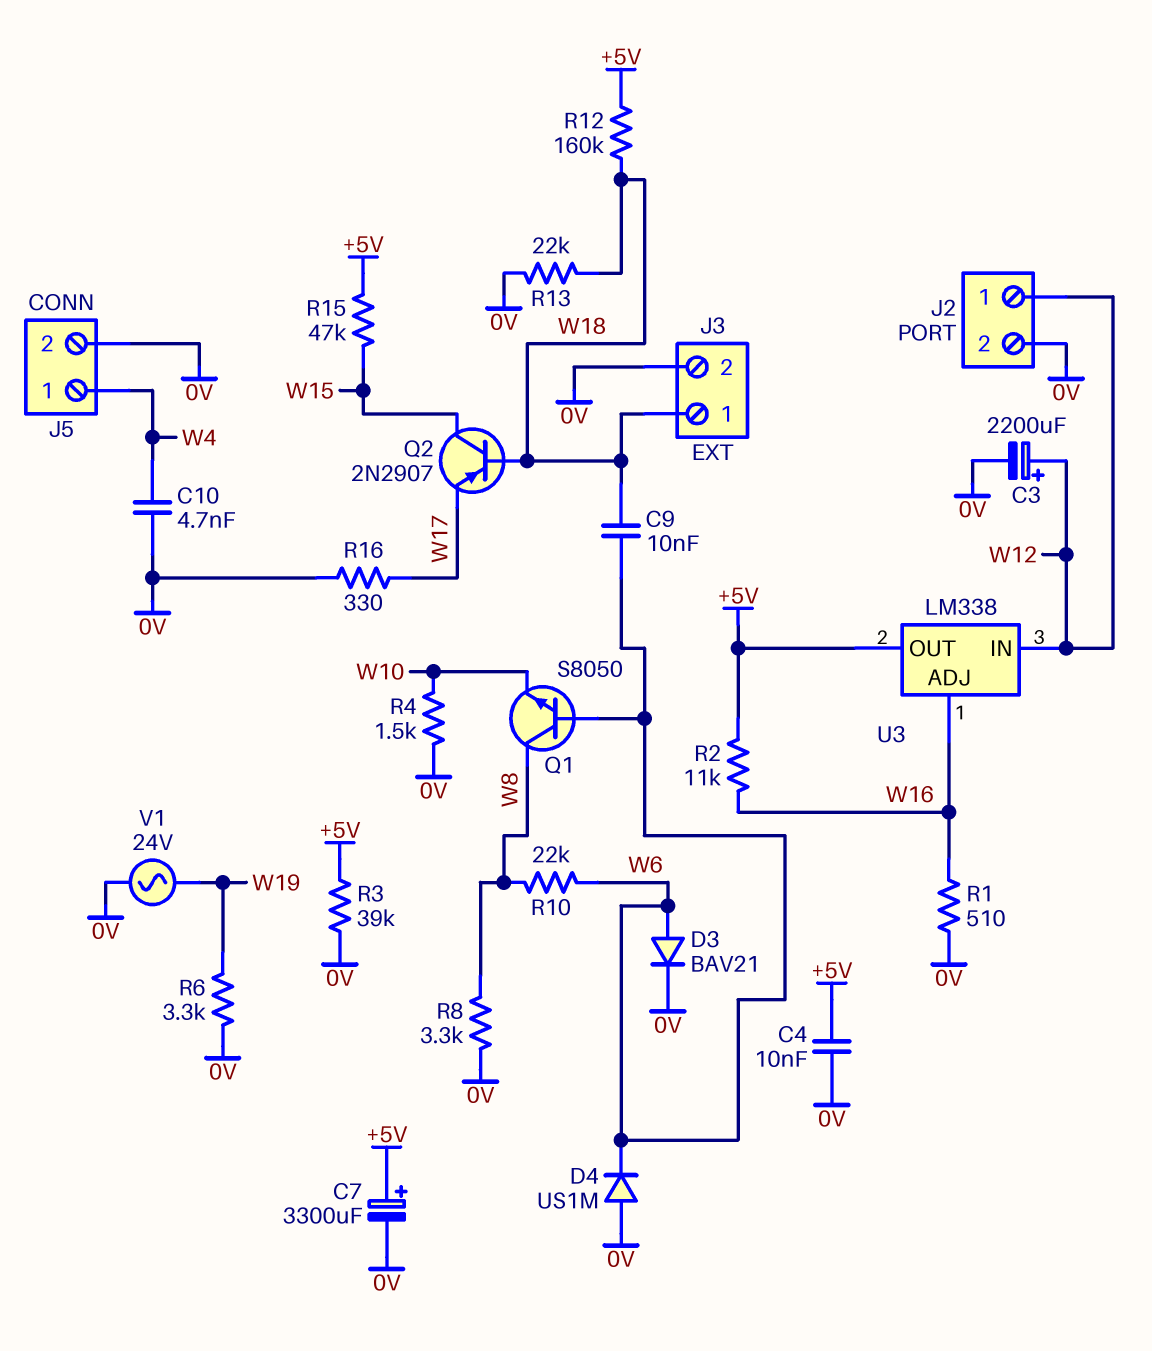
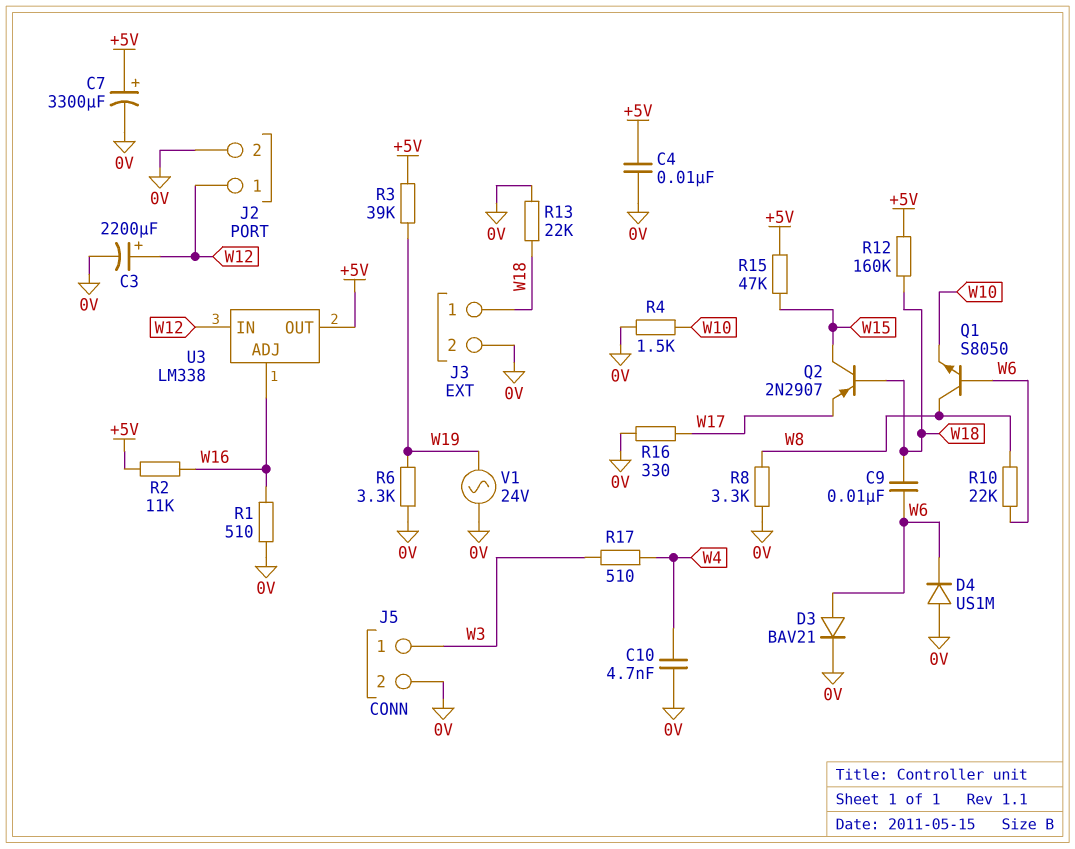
J5 pin 1: W4 -> W3
R3: 39k (+5V, 0V) -> 39k (+5V, W19)
R17: none -> 510 (W3, W4)

